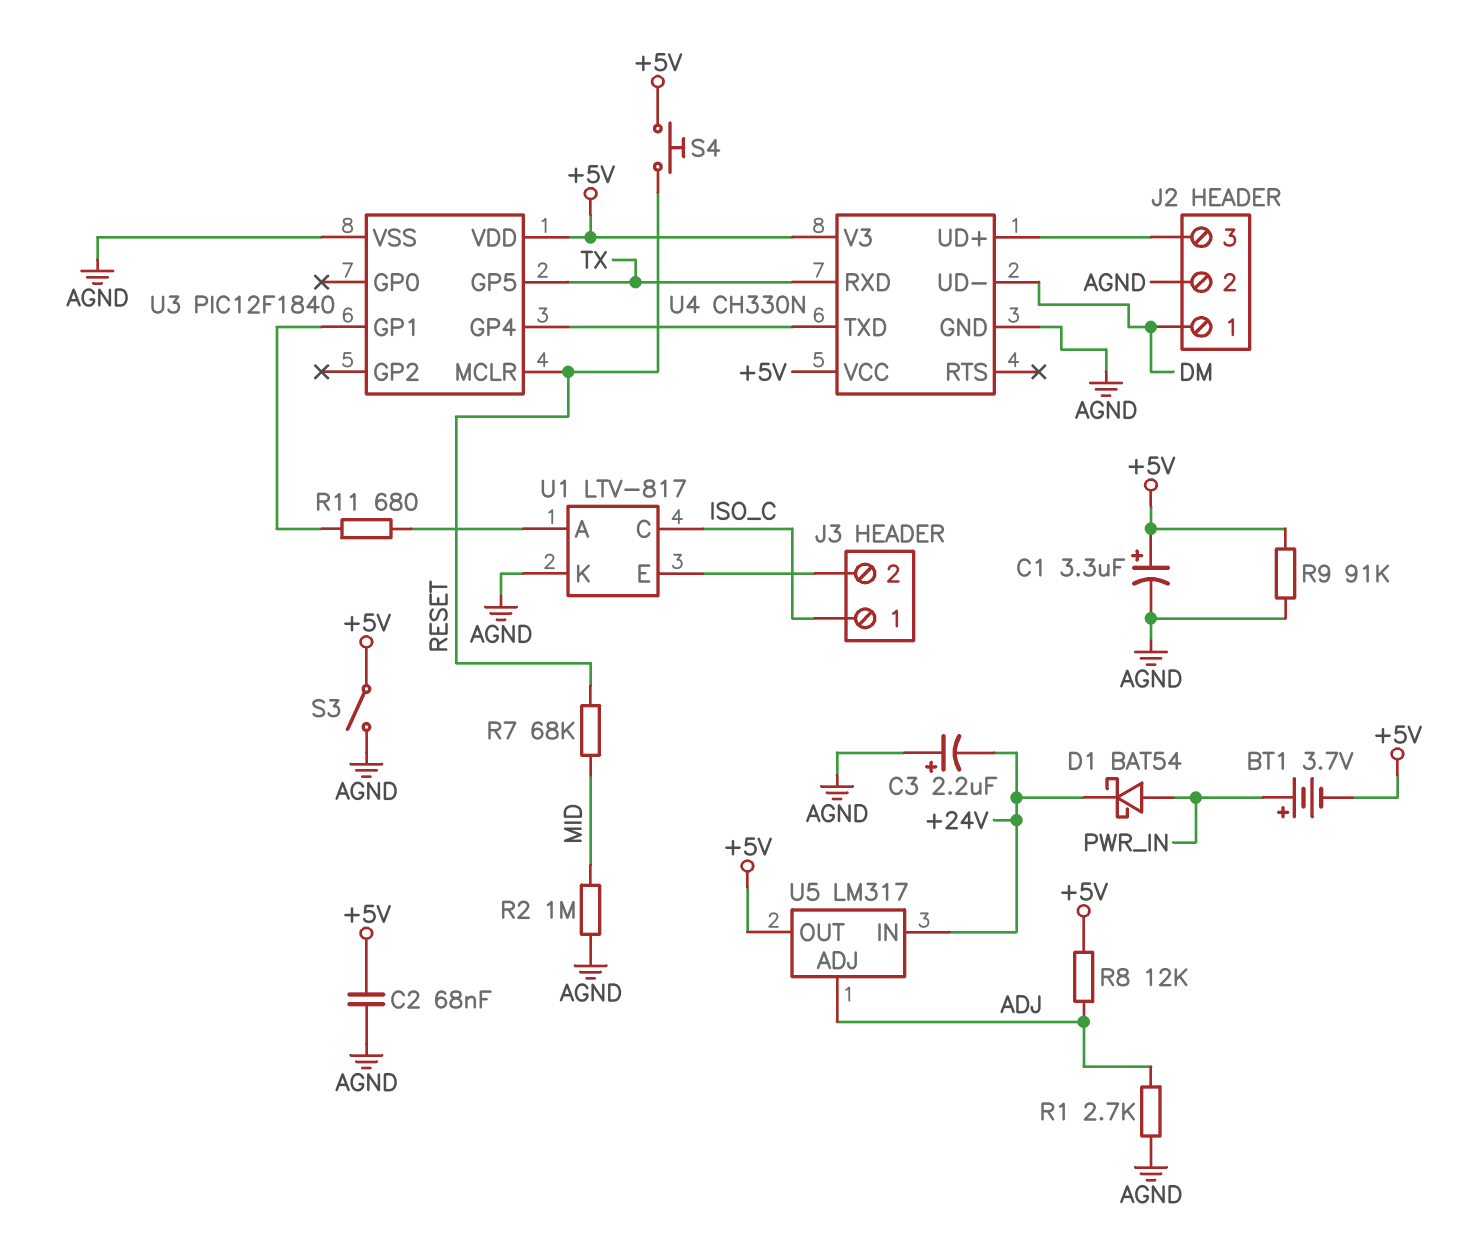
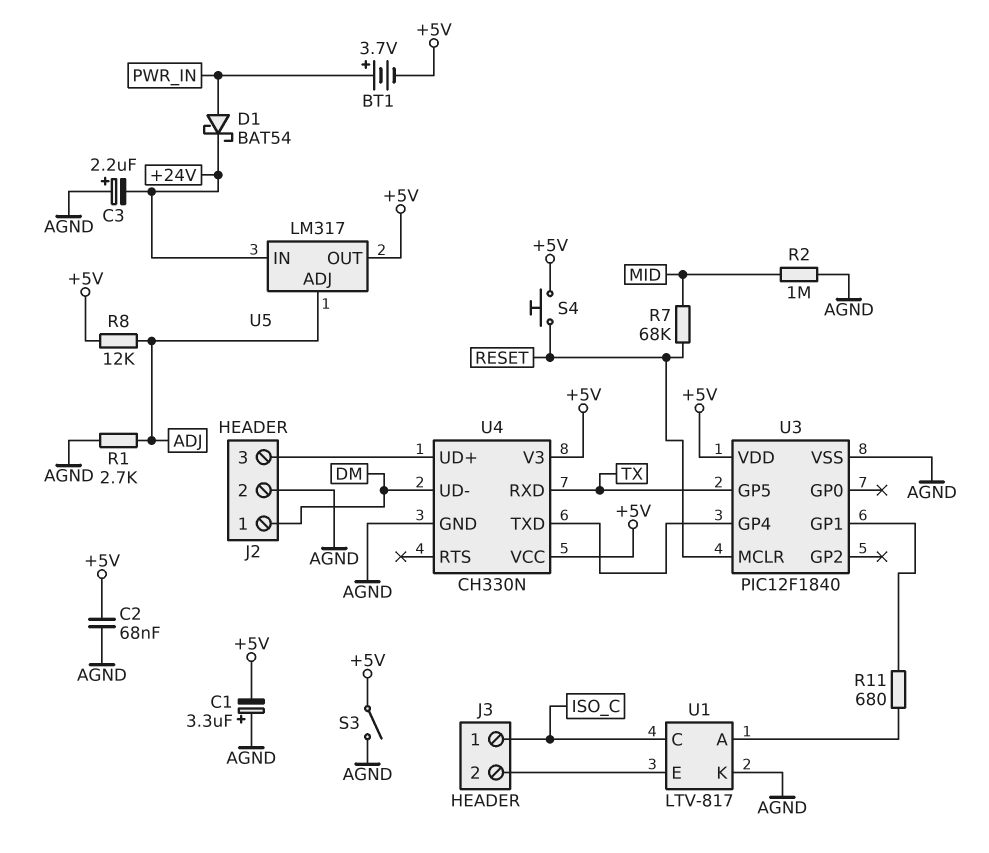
C1: 3.3uF (plus +5V, minus AGND) -> 3.3uF (plus AGND, minus +5V)
R9: 91k (+5V, AGND) -> none

